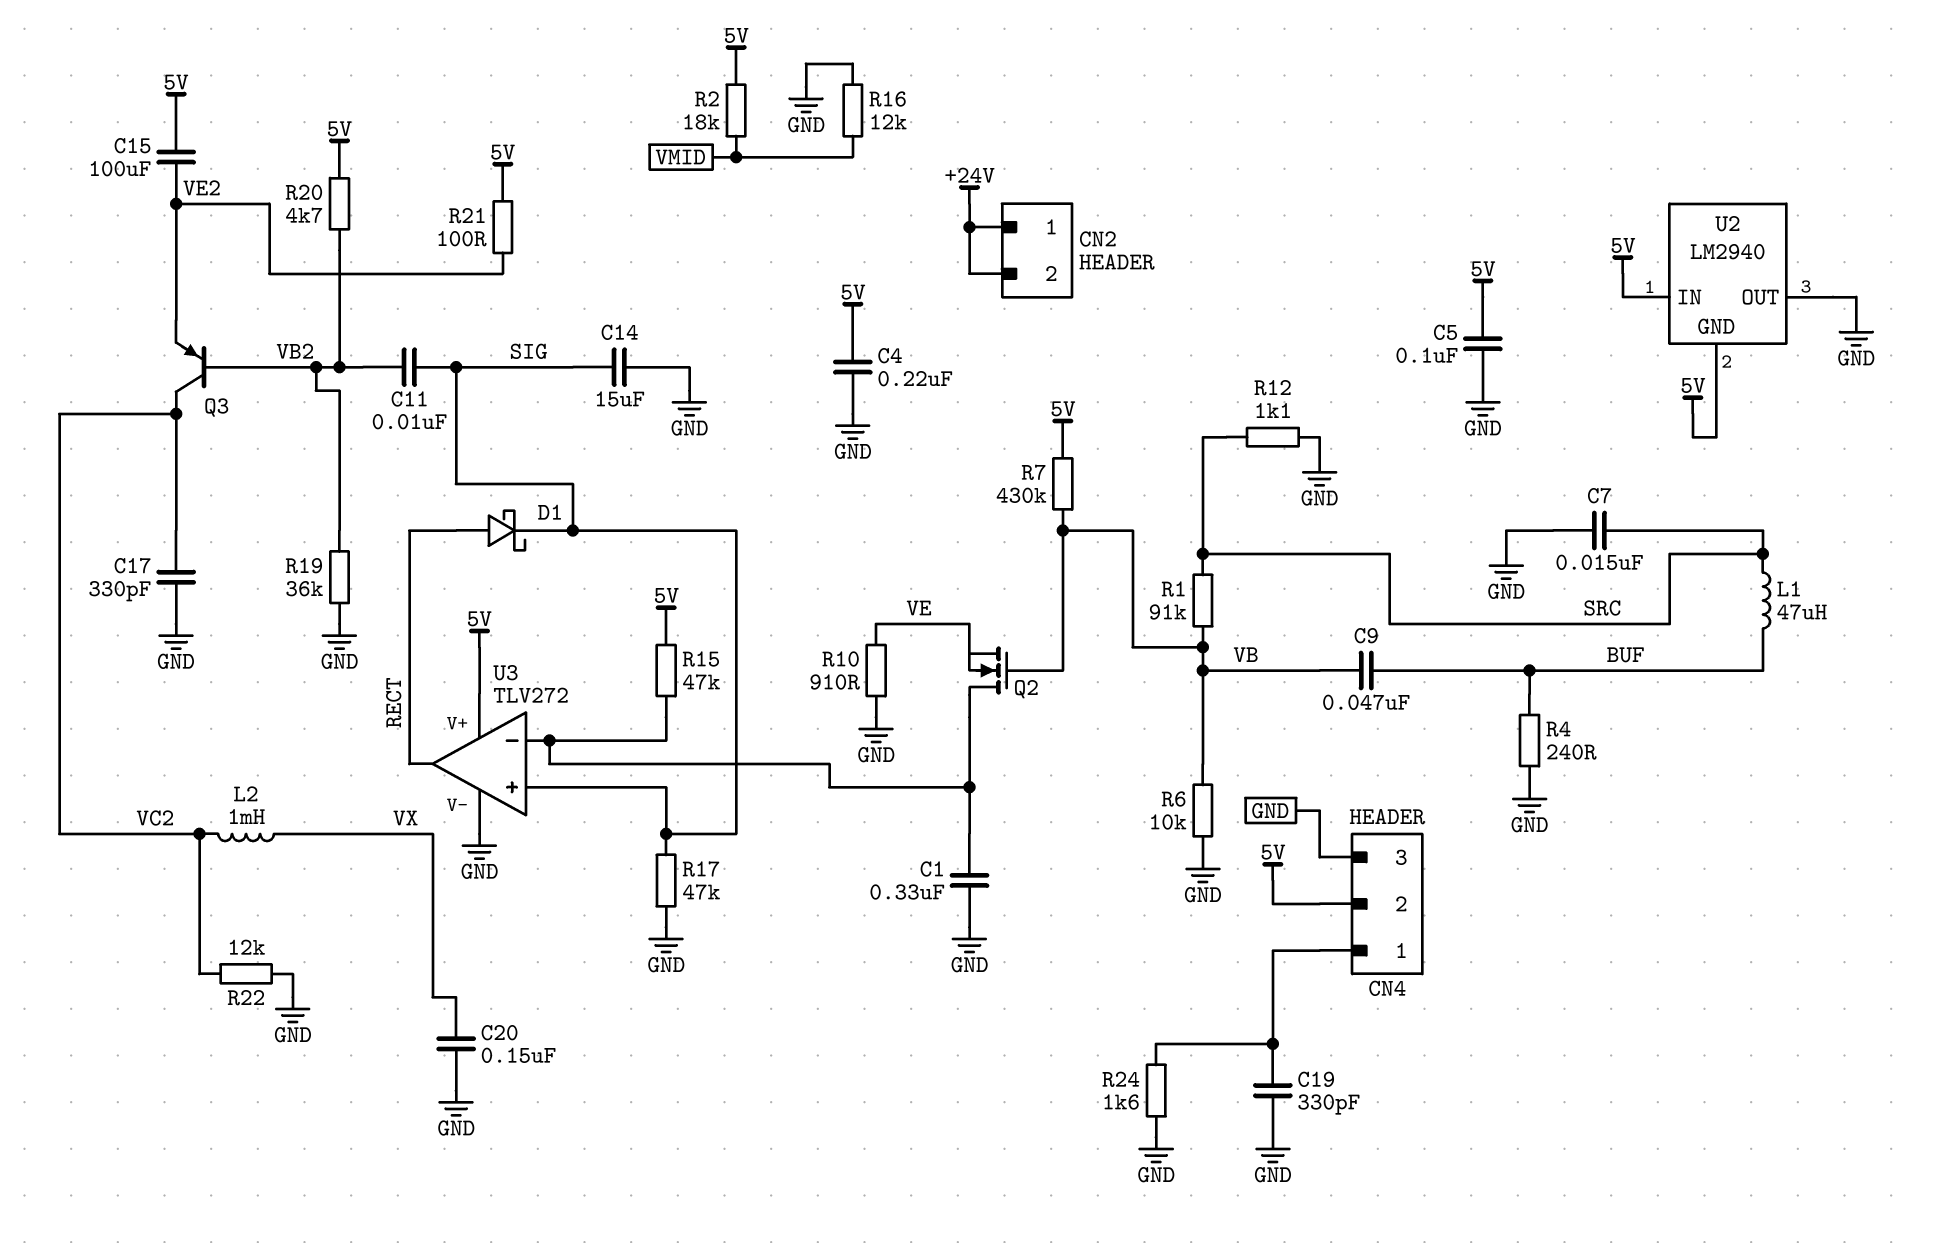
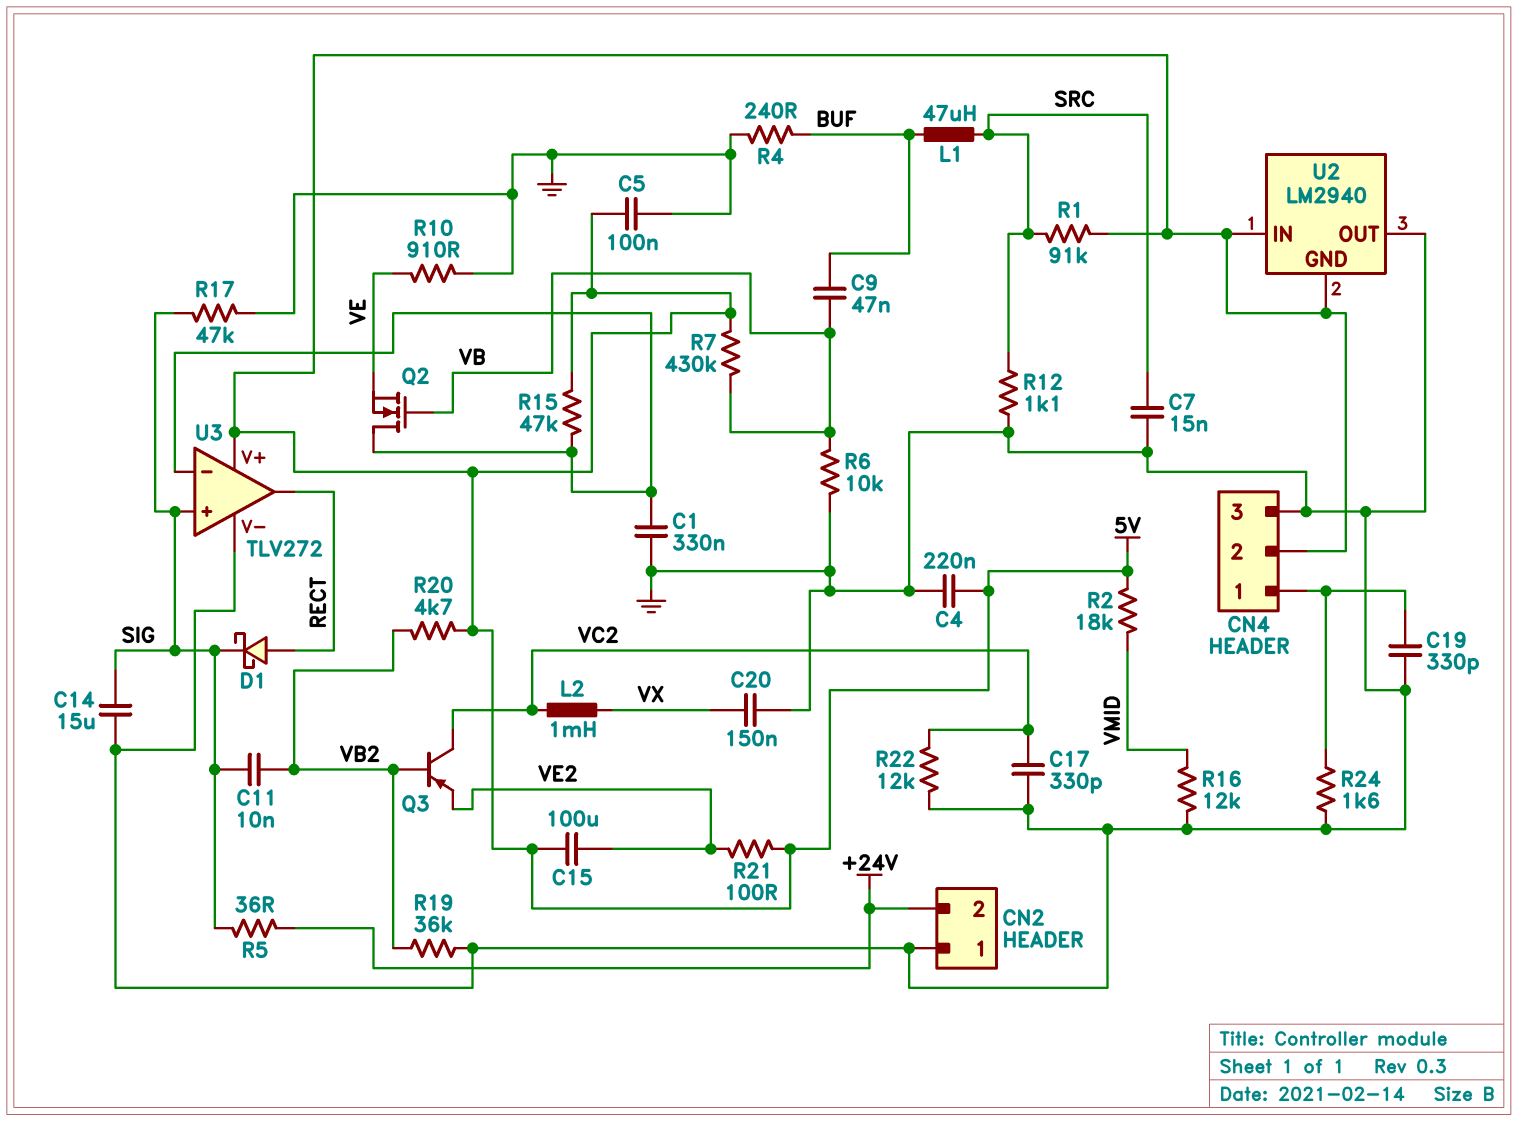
CN2 pin 1: +24V -> GND
R1: 91k (SRC, VB) -> 91k (5V, SRC)
R5: none -> 36 (+24V, SIG)

